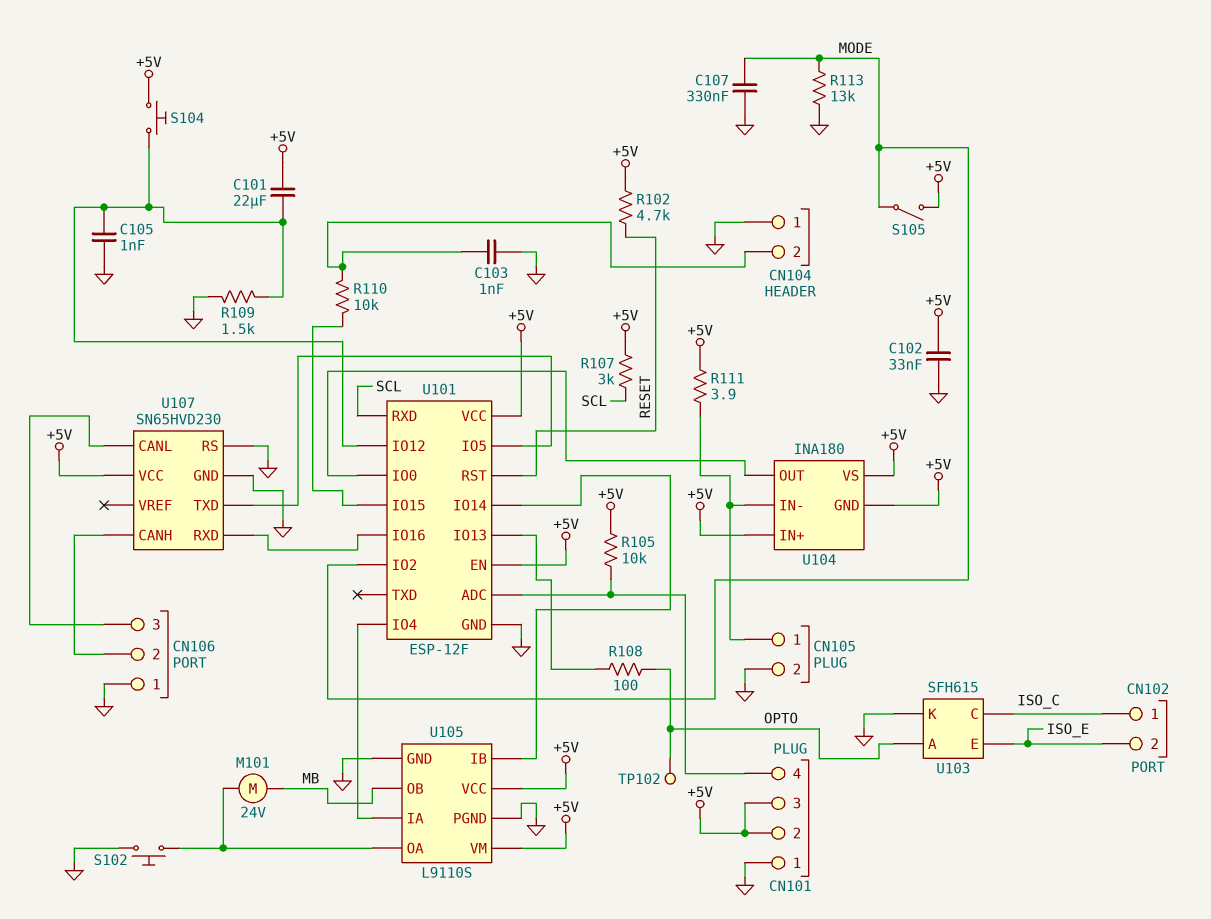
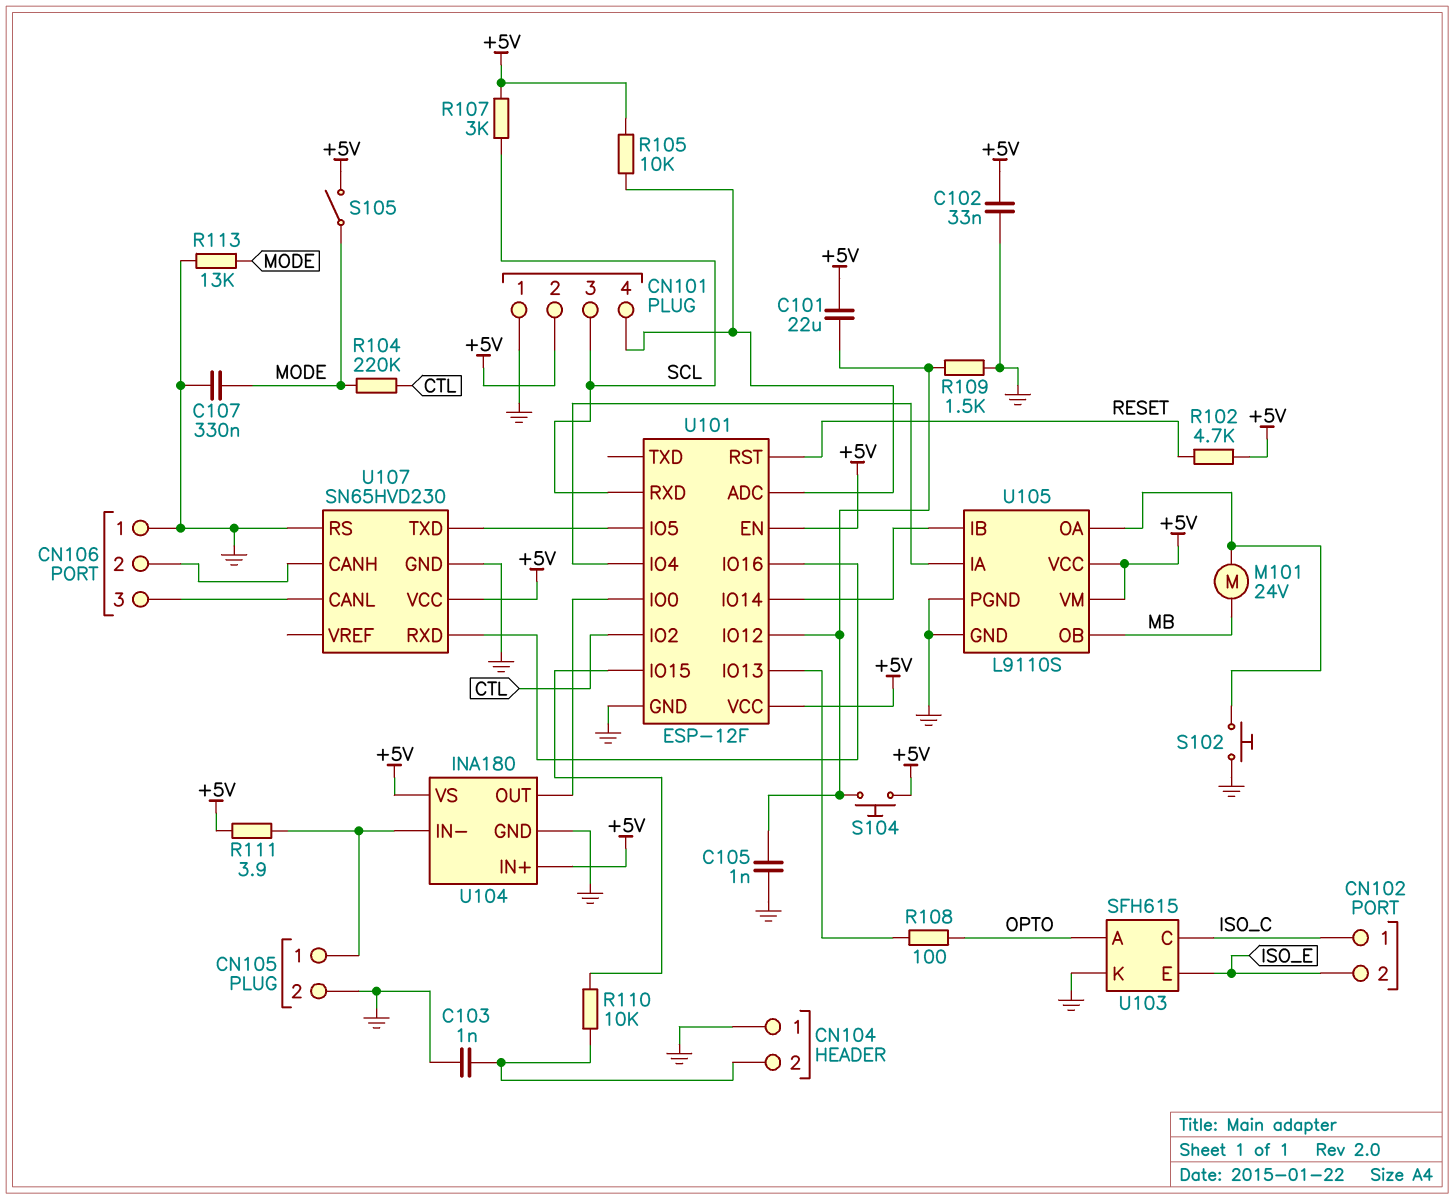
CN101 pin 3: +5V -> SCL
R104: none -> 220k (CTL, MODE)
TP102: test point (OPTO) -> none
U101 pin IO2: MODE -> CTL
U104 pin GND: +5V -> GND

